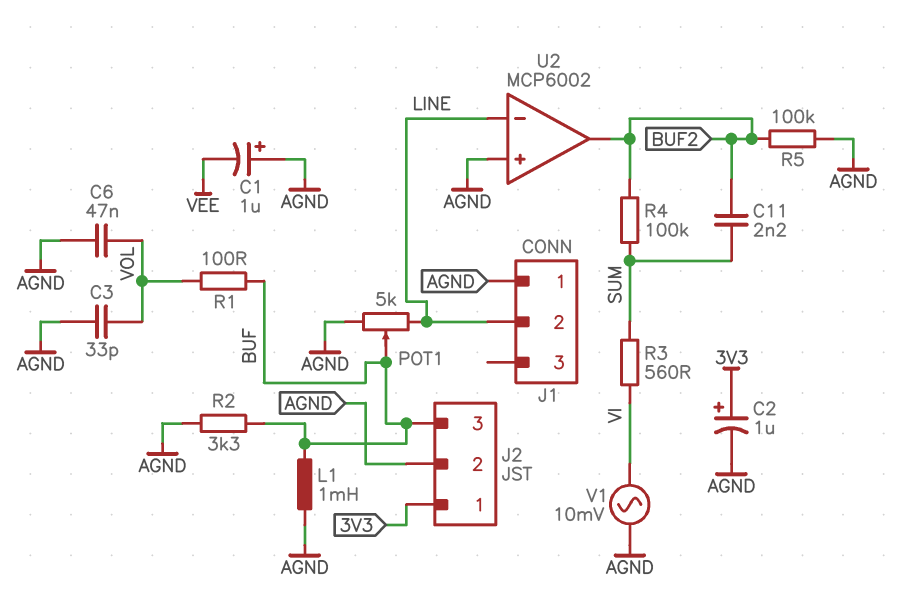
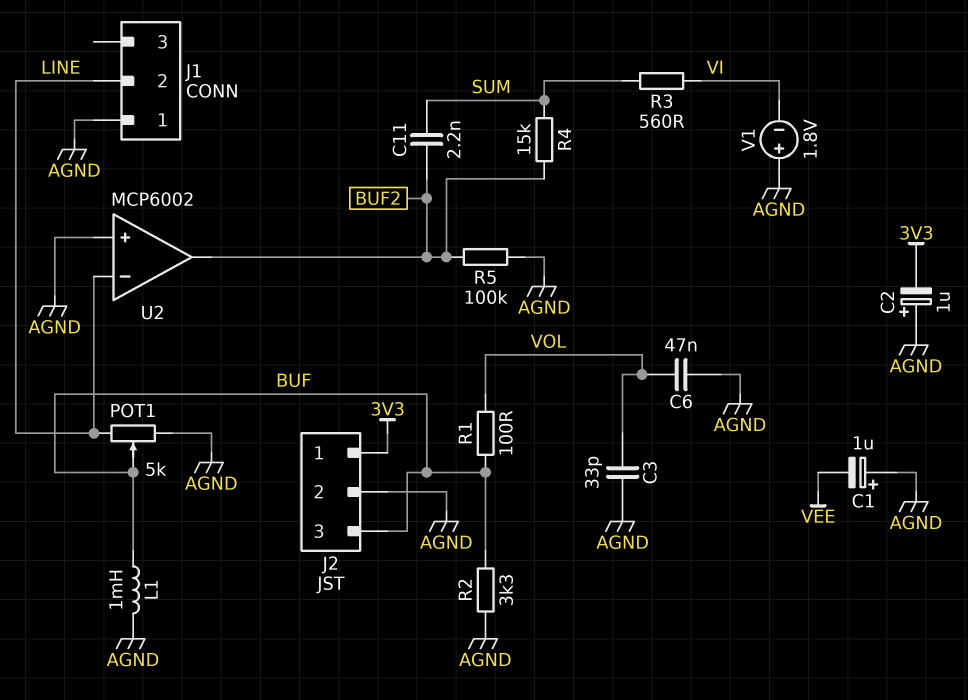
C2: 1uF (plus 3V3, minus AGND) -> 1uF (plus AGND, minus 3V3)
R4: 100k (BUF2, SUM) -> 15k (BUF2, SUM)
V1: AC 10mV (AGND, VI) -> 1.8V (plus AGND, minus VI)

